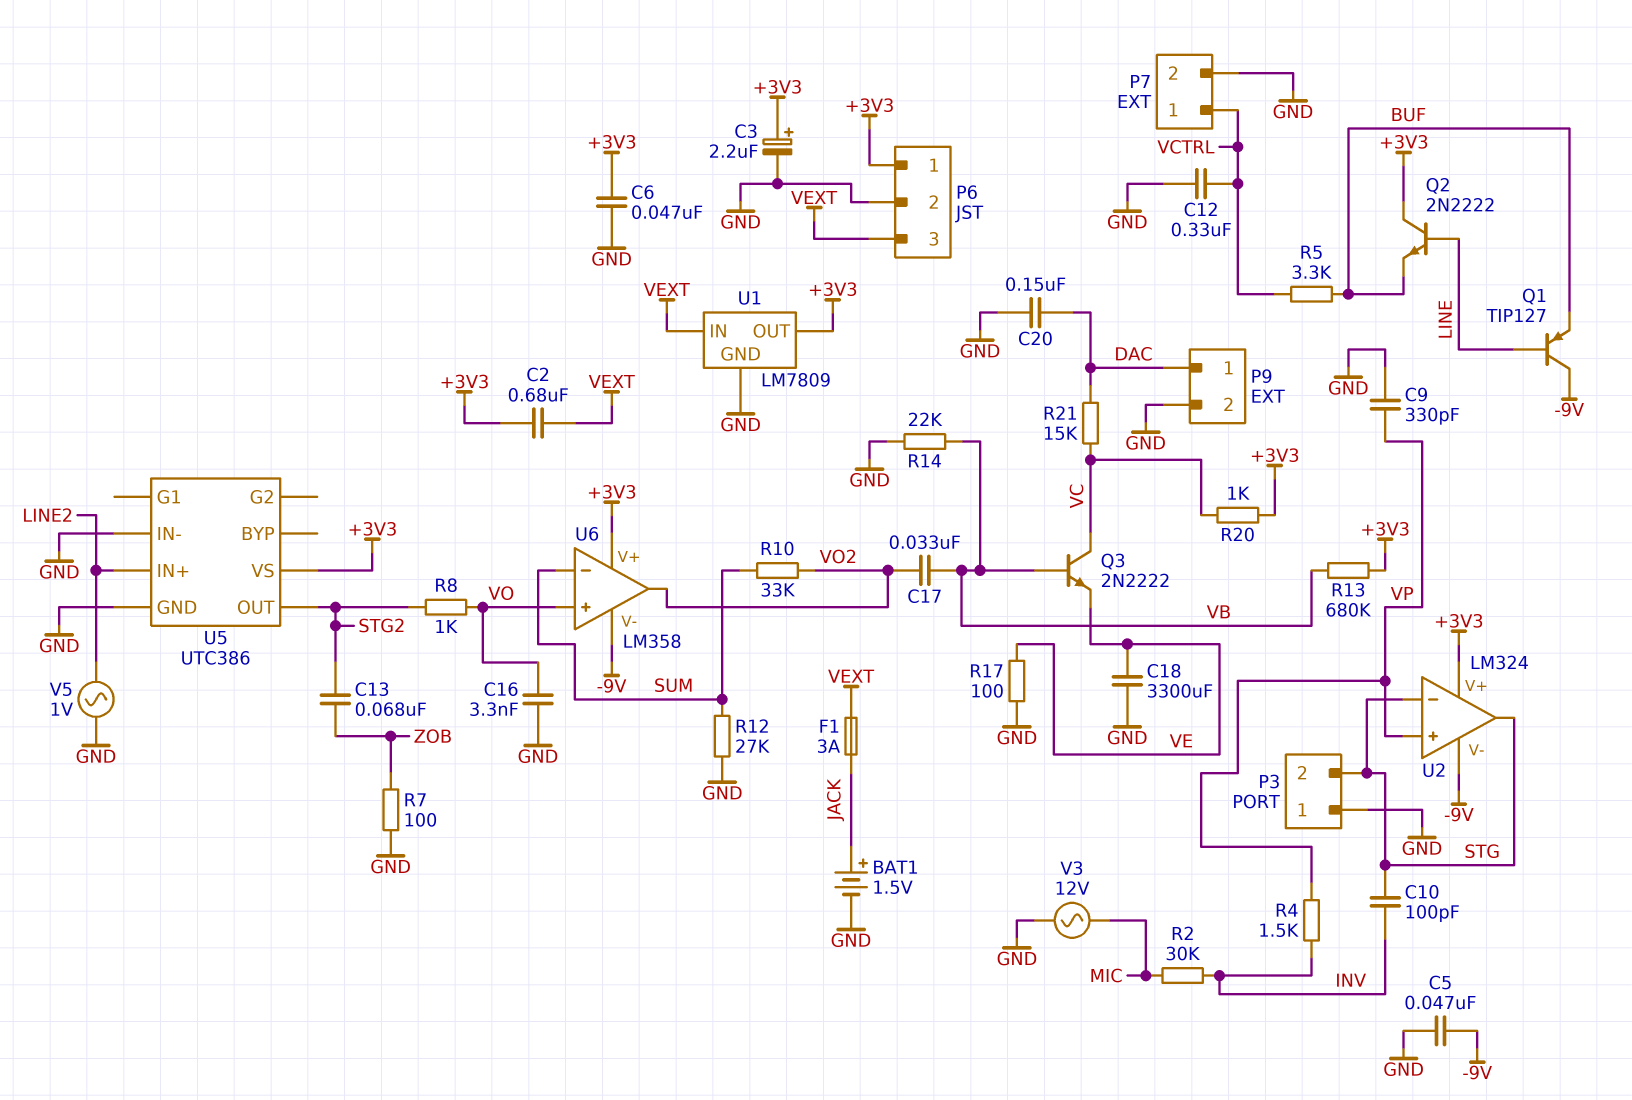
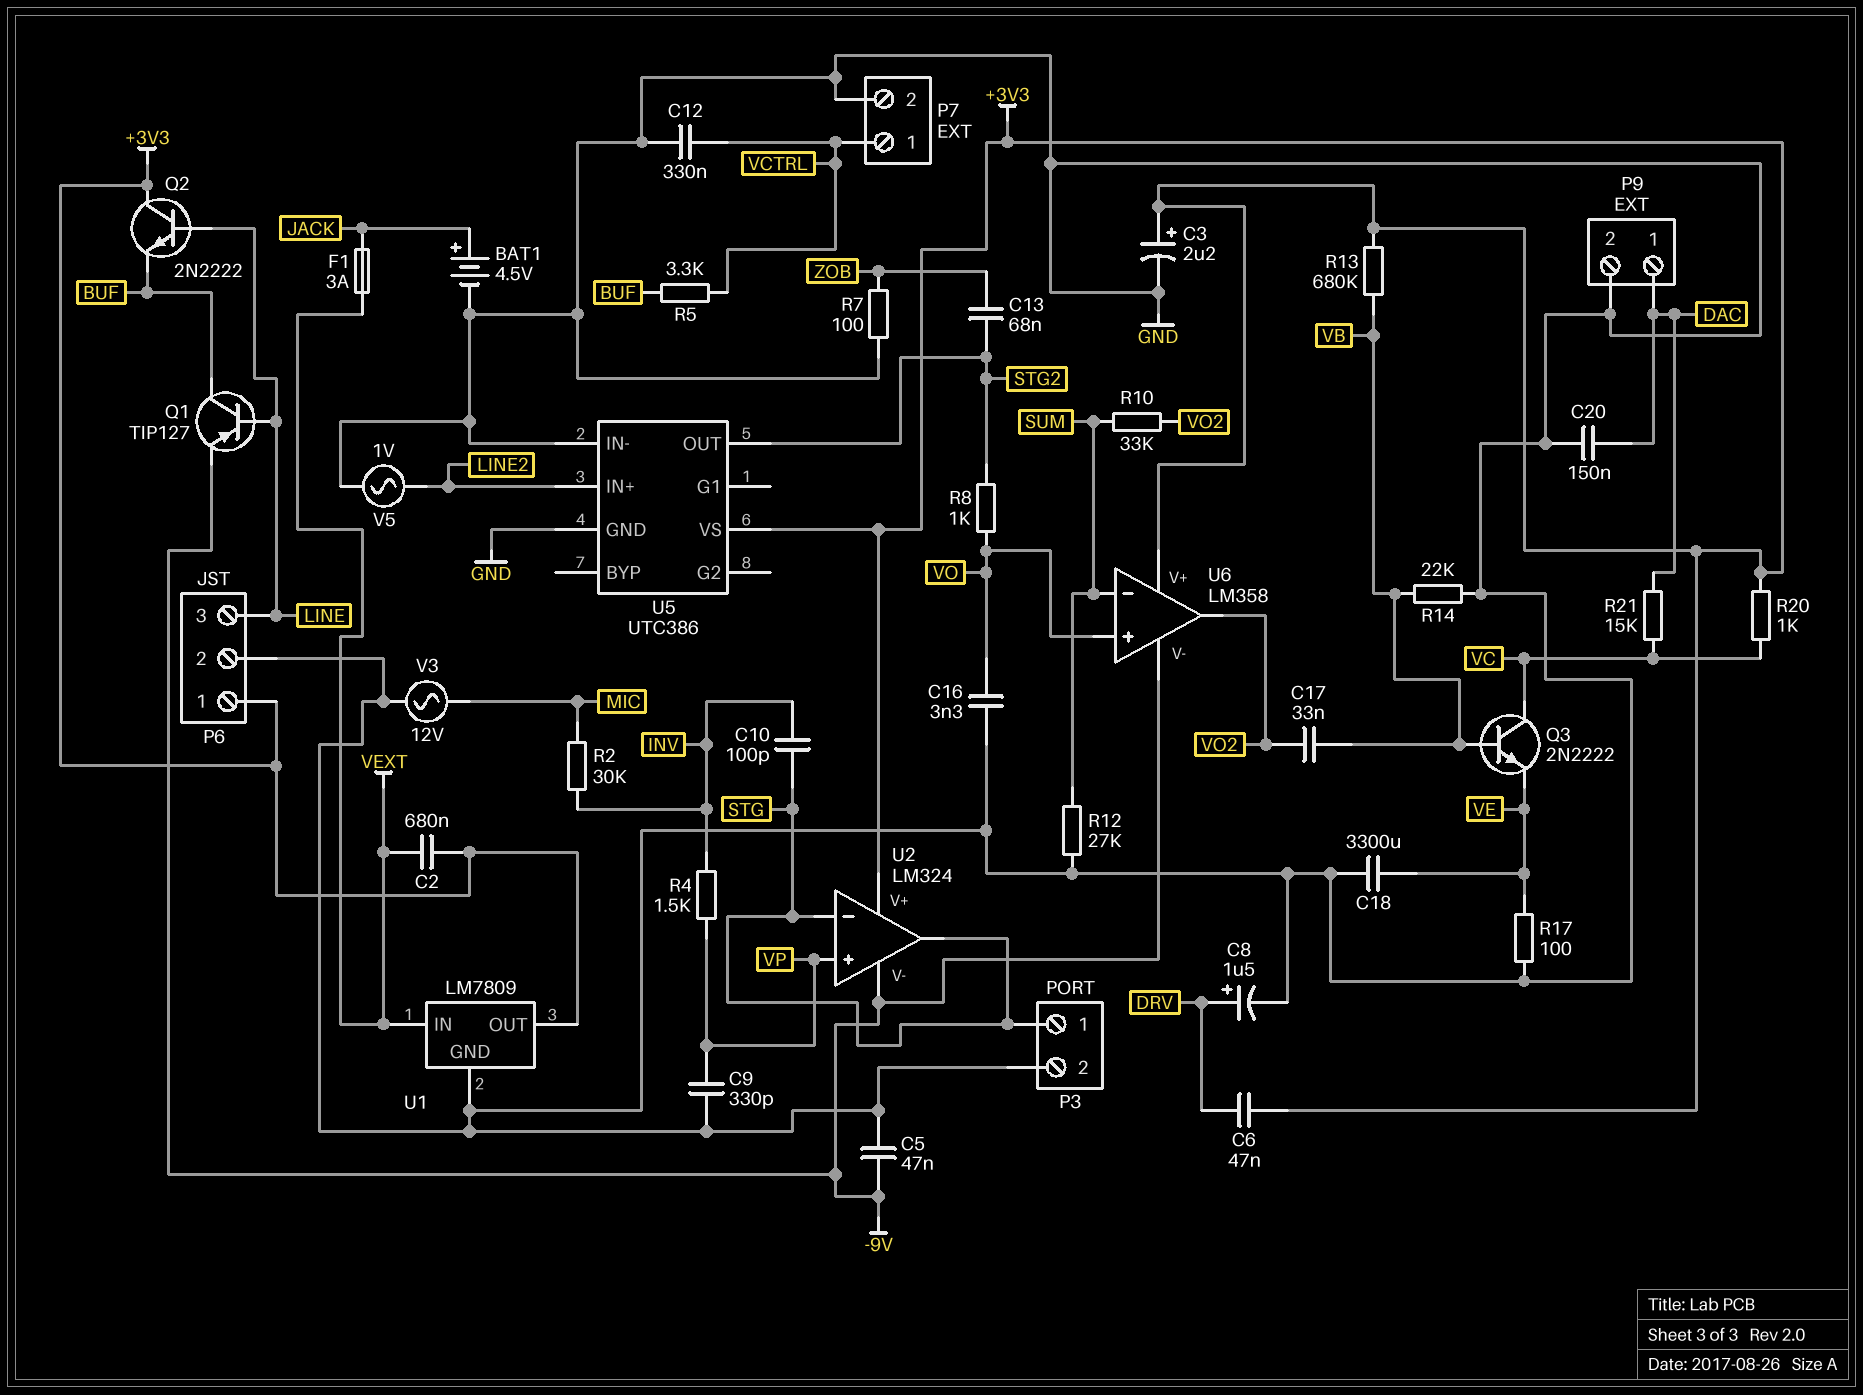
BAT1: 1.5V (plus JACK, minus GND) -> 4.5V (plus JACK, minus GND)
C6: 47nF (+3V3, GND) -> 47nF (+3V3, DRV)
C8: none -> 1.5uF (plus DRV, minus GND)
P3 pin 1: GND -> STG
P3 pin 2: STG -> GND
P6 pin 3: VEXT -> LINE
Q1: PNP TIP127 (B LINE, C -9V, E BUF) -> PNP TIP127 (B LINE, C BUF, E -9V)

